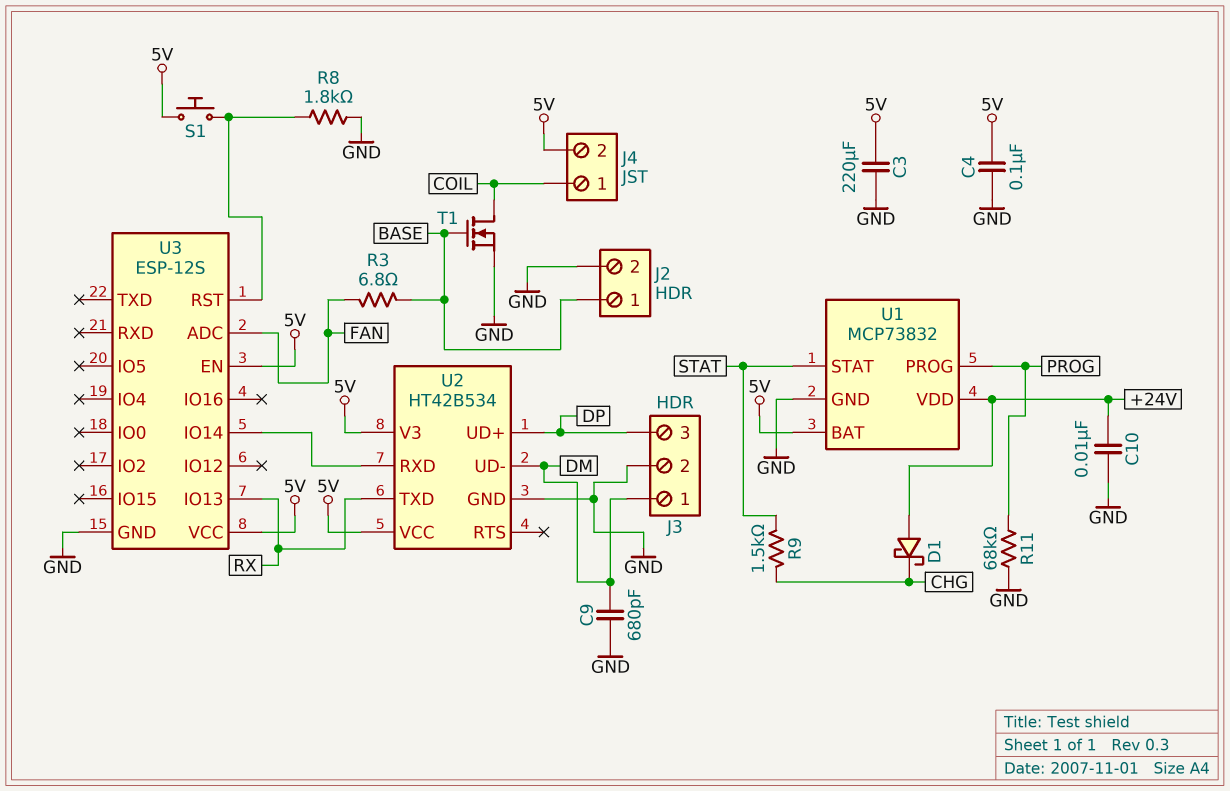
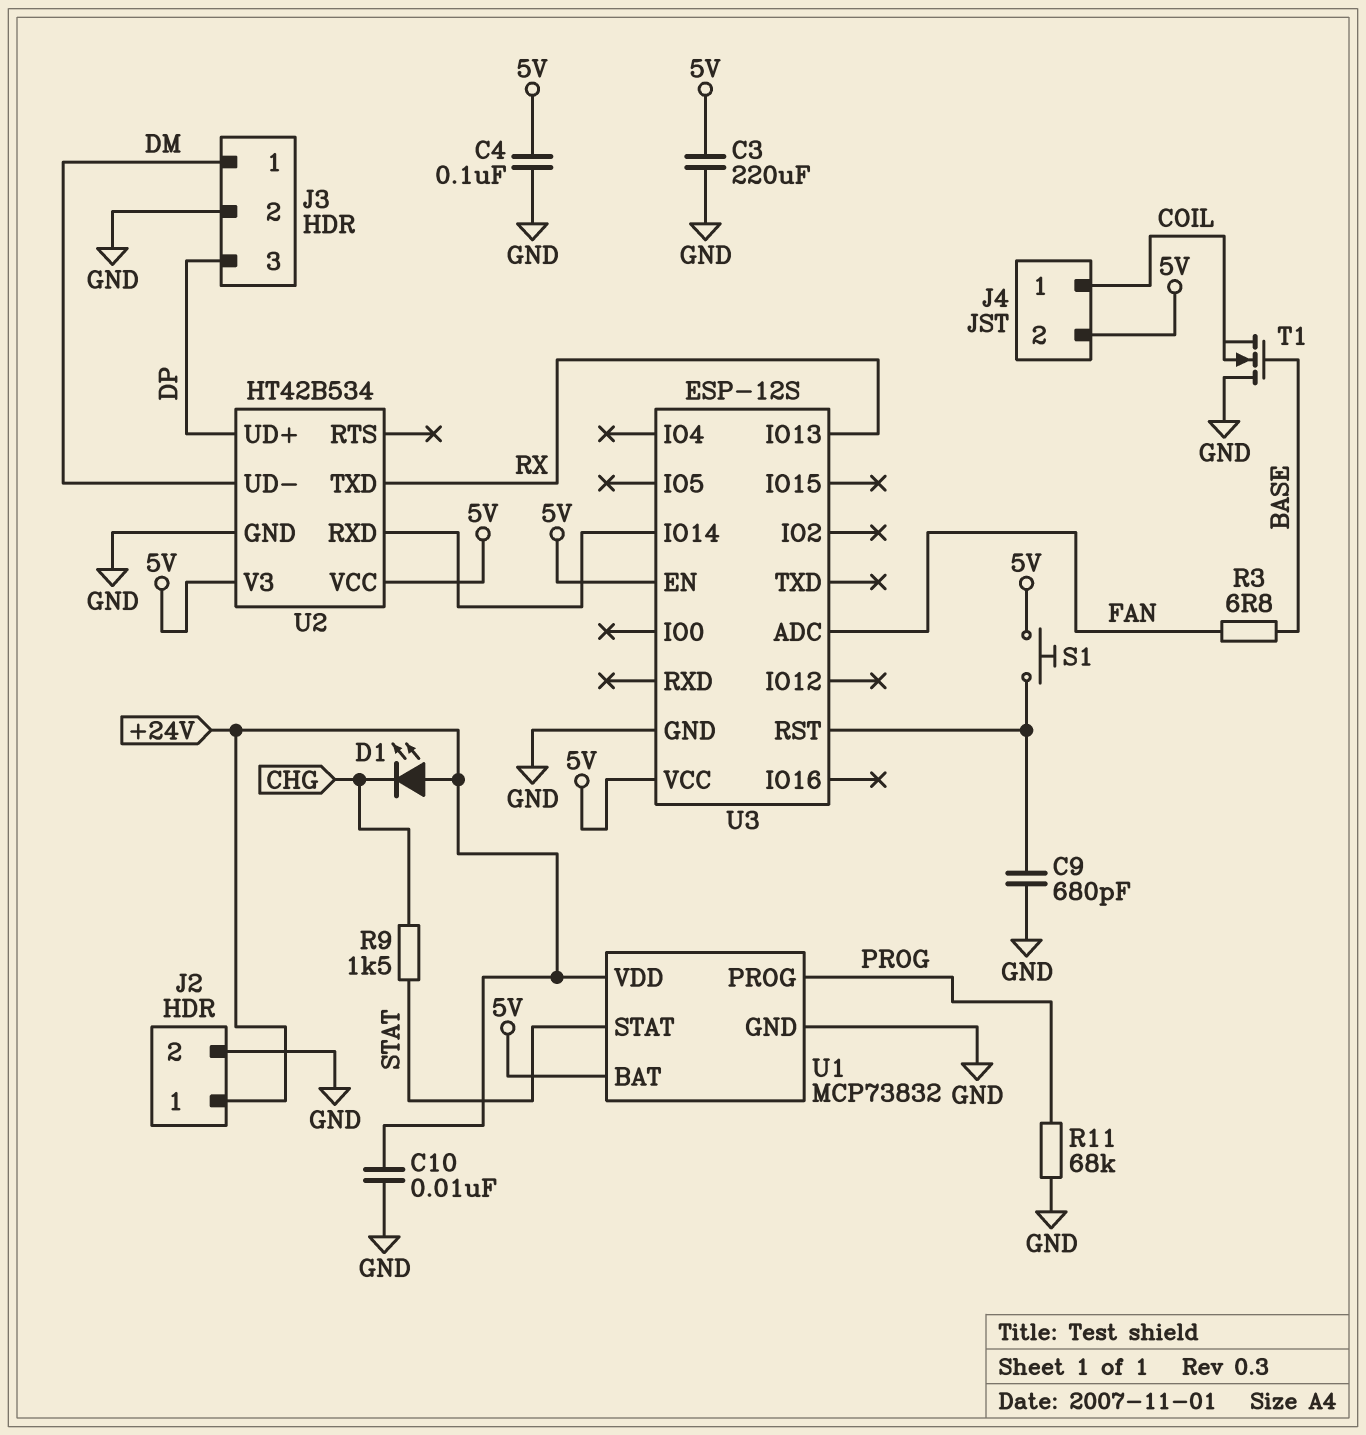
C9: 680pF (DM, GND) -> 680pF (GND, U3/RST)
D1: schottky (A +24V, K CHG) -> LED (A +24V, K CHG)
J2 pin 1: BASE -> +24V
R8: 1.8k (GND, U3/RST) -> none
T1: NMOS (G BASE, D COIL, S GND) -> NMOS (G BASE, D GND, S COIL)

